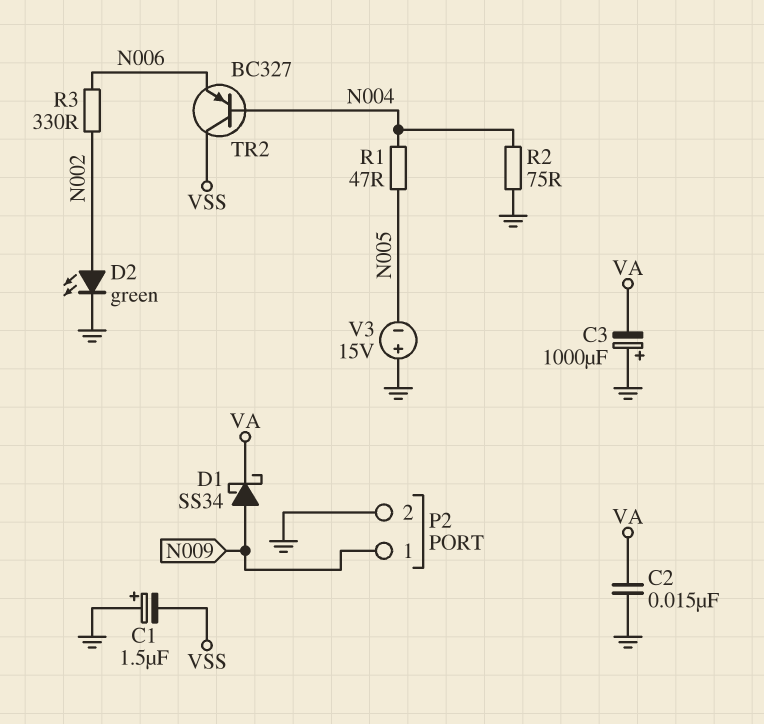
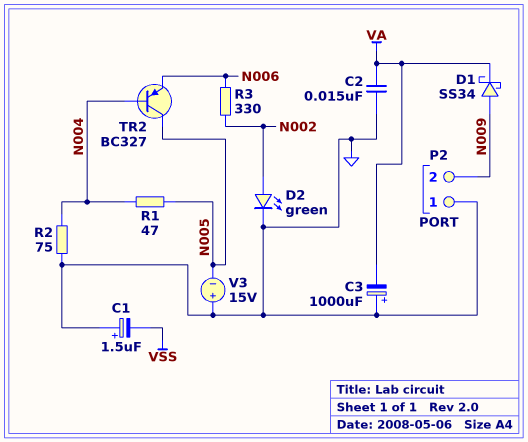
P2 pin 1: N009 -> GND
P2 pin 2: GND -> N009
TR2: PNP BC327 (B N004, C VSS, E N006) -> PNP BC327 (B N004, C N005, E N006)

